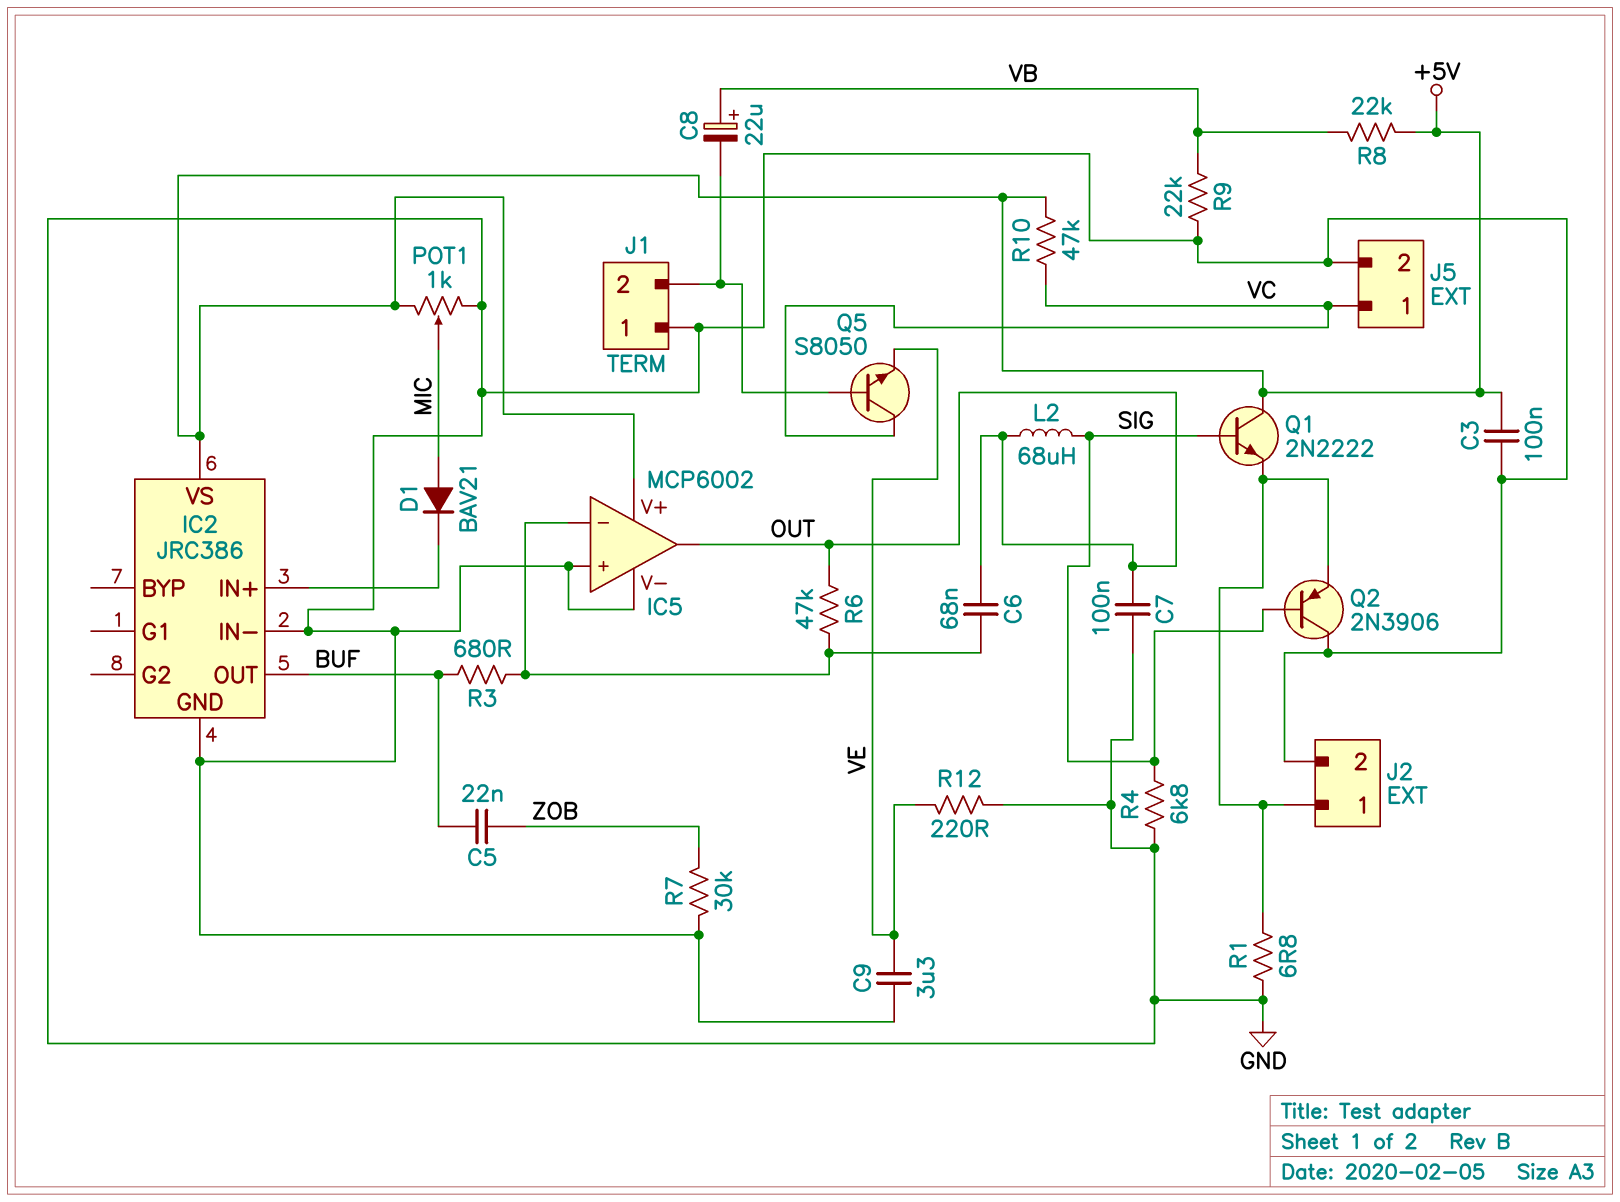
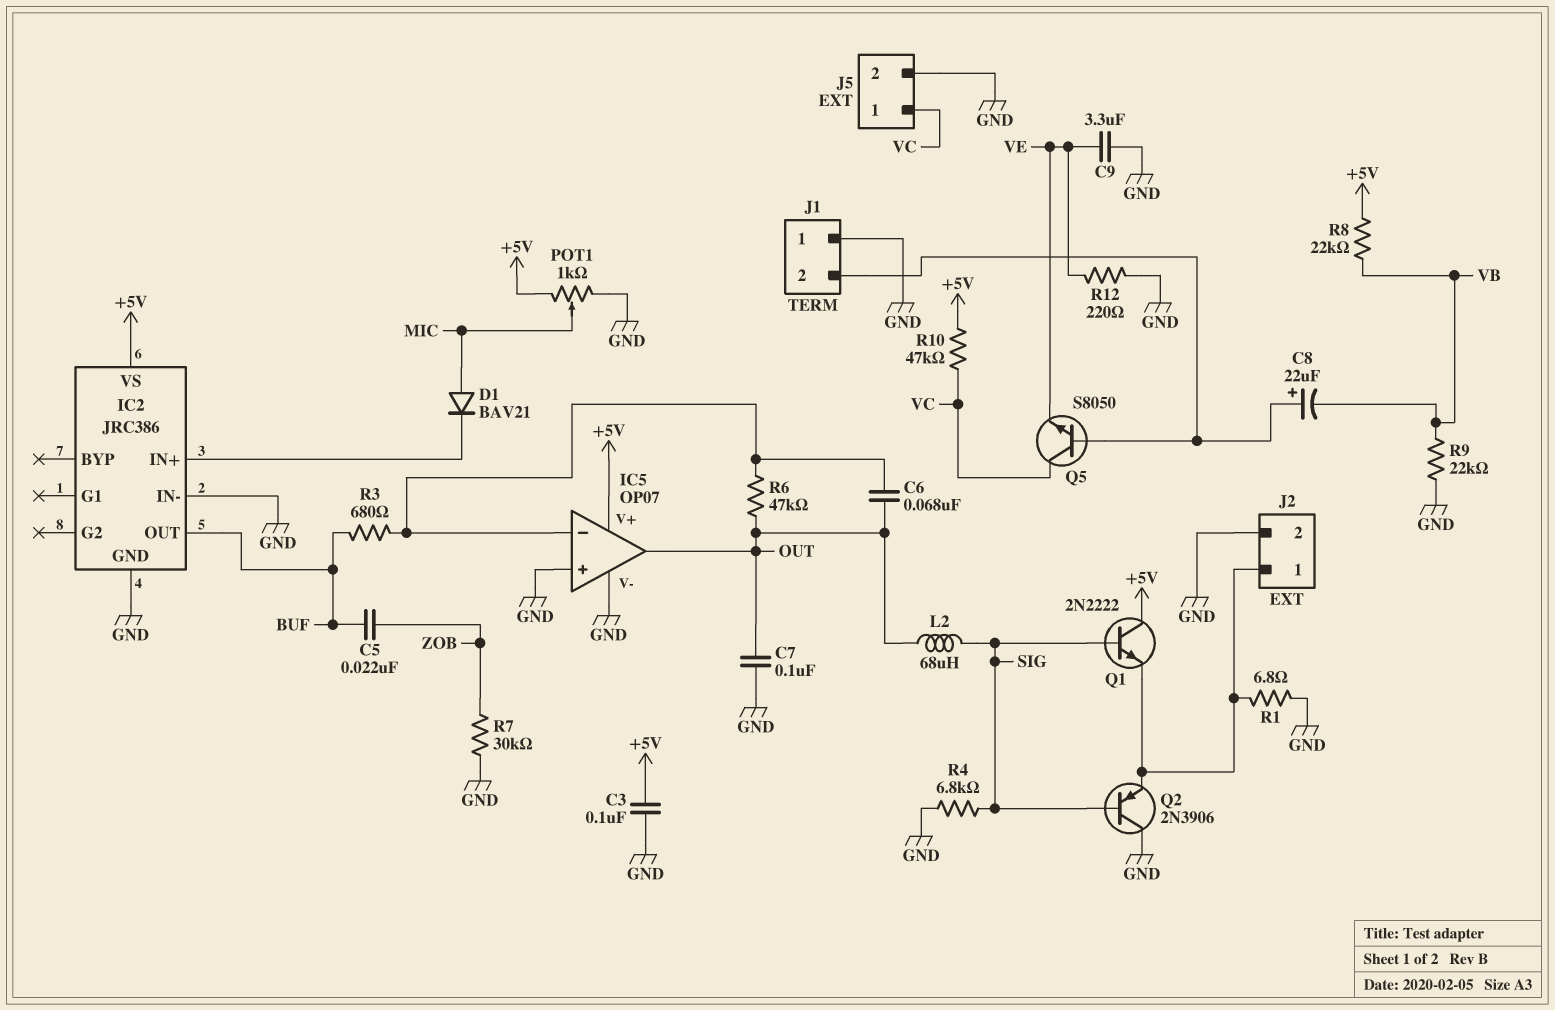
C8: 22uF (plus VB, minus J1/2) -> 22uF (plus J1/2, minus VB)
IC5: MCP6002 -> OP07

